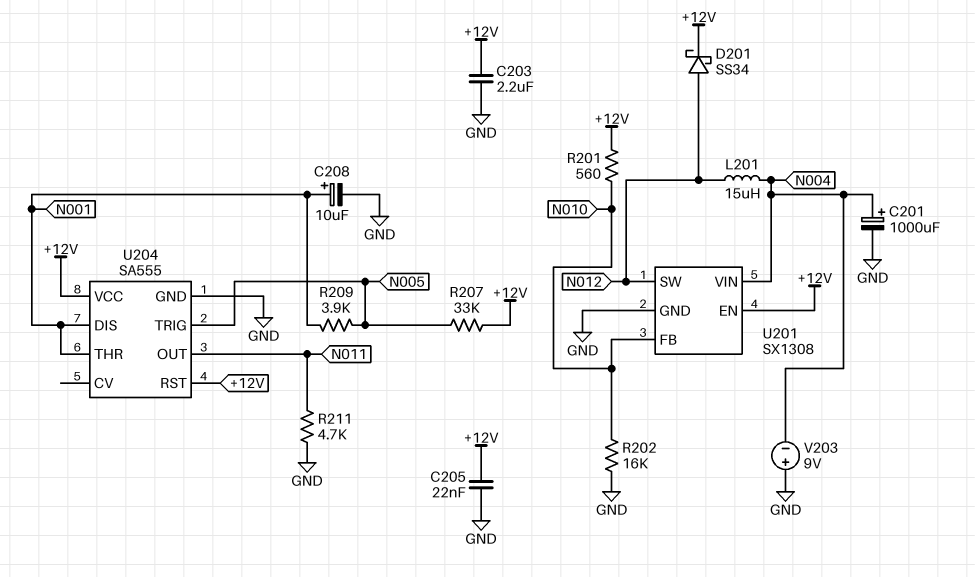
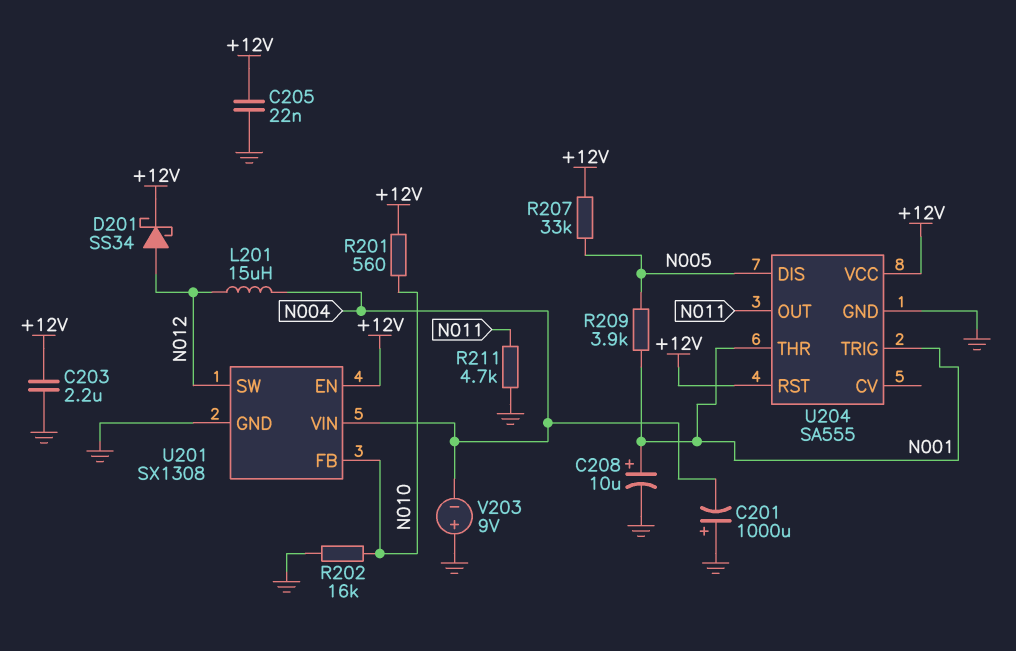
C201: 1000uF (plus N004, minus GND) -> 1000uF (plus GND, minus N004)
U204 pin DIS: N001 -> N005
U204 pin TRIG: N005 -> N001

